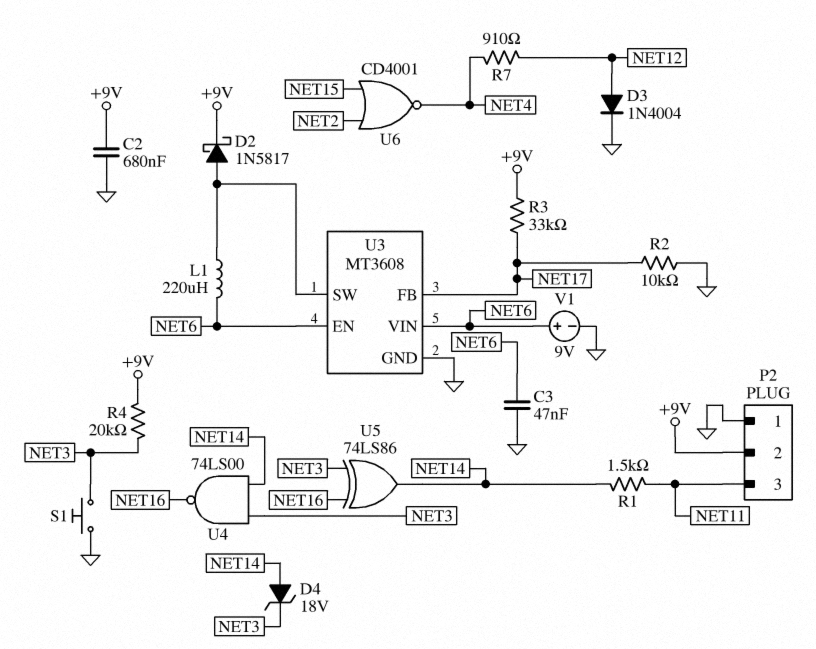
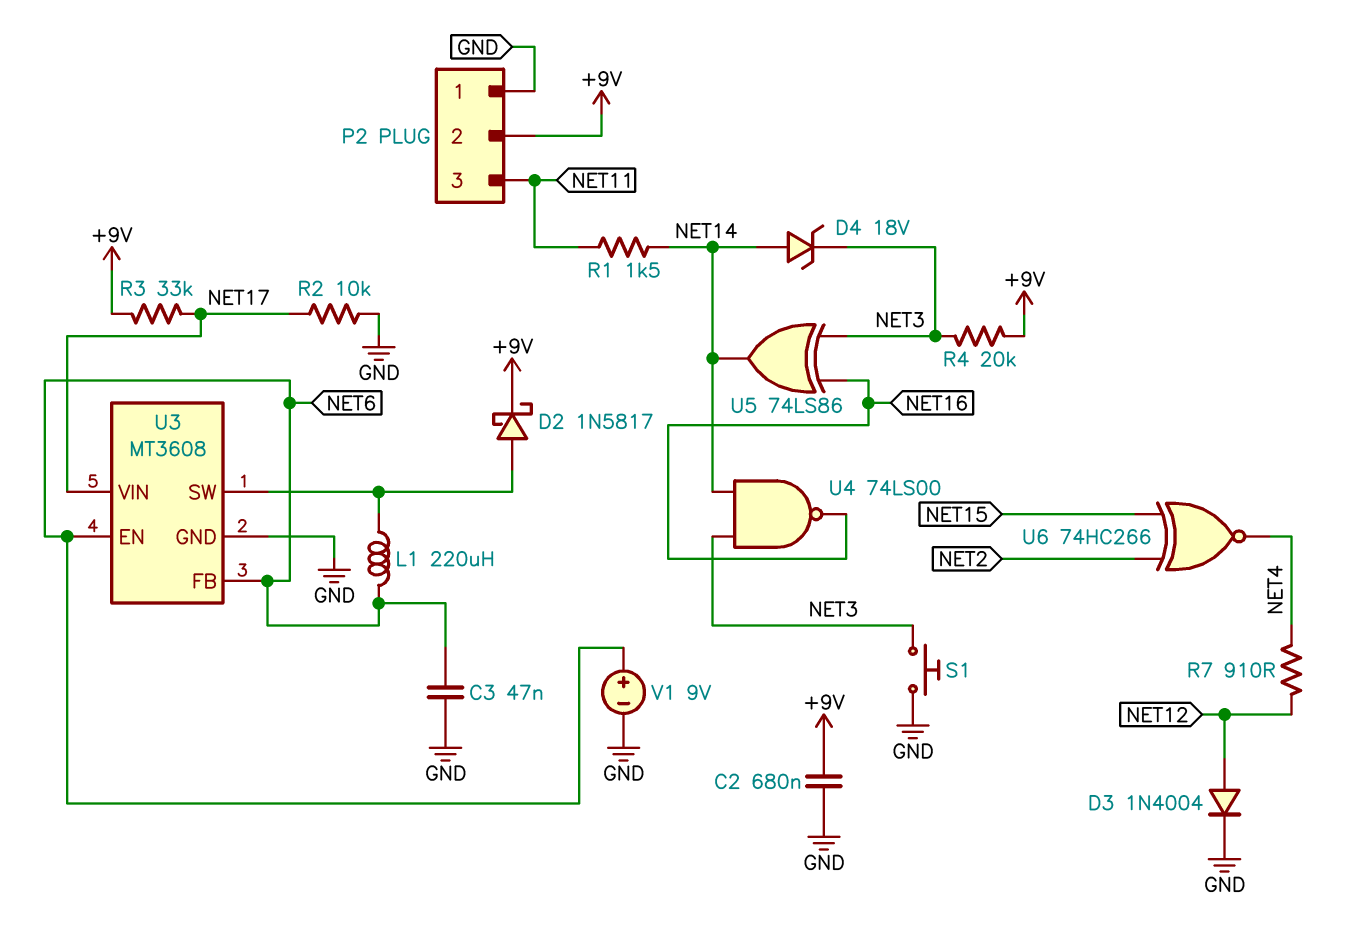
U3 pin FB: NET17 -> NET6
U3 pin VIN: NET6 -> NET17
U6: NOR CD4001 (in NET2, in NET15, out NET4) -> XNOR 74HC266 (in NET2, in NET15, out NET4)

